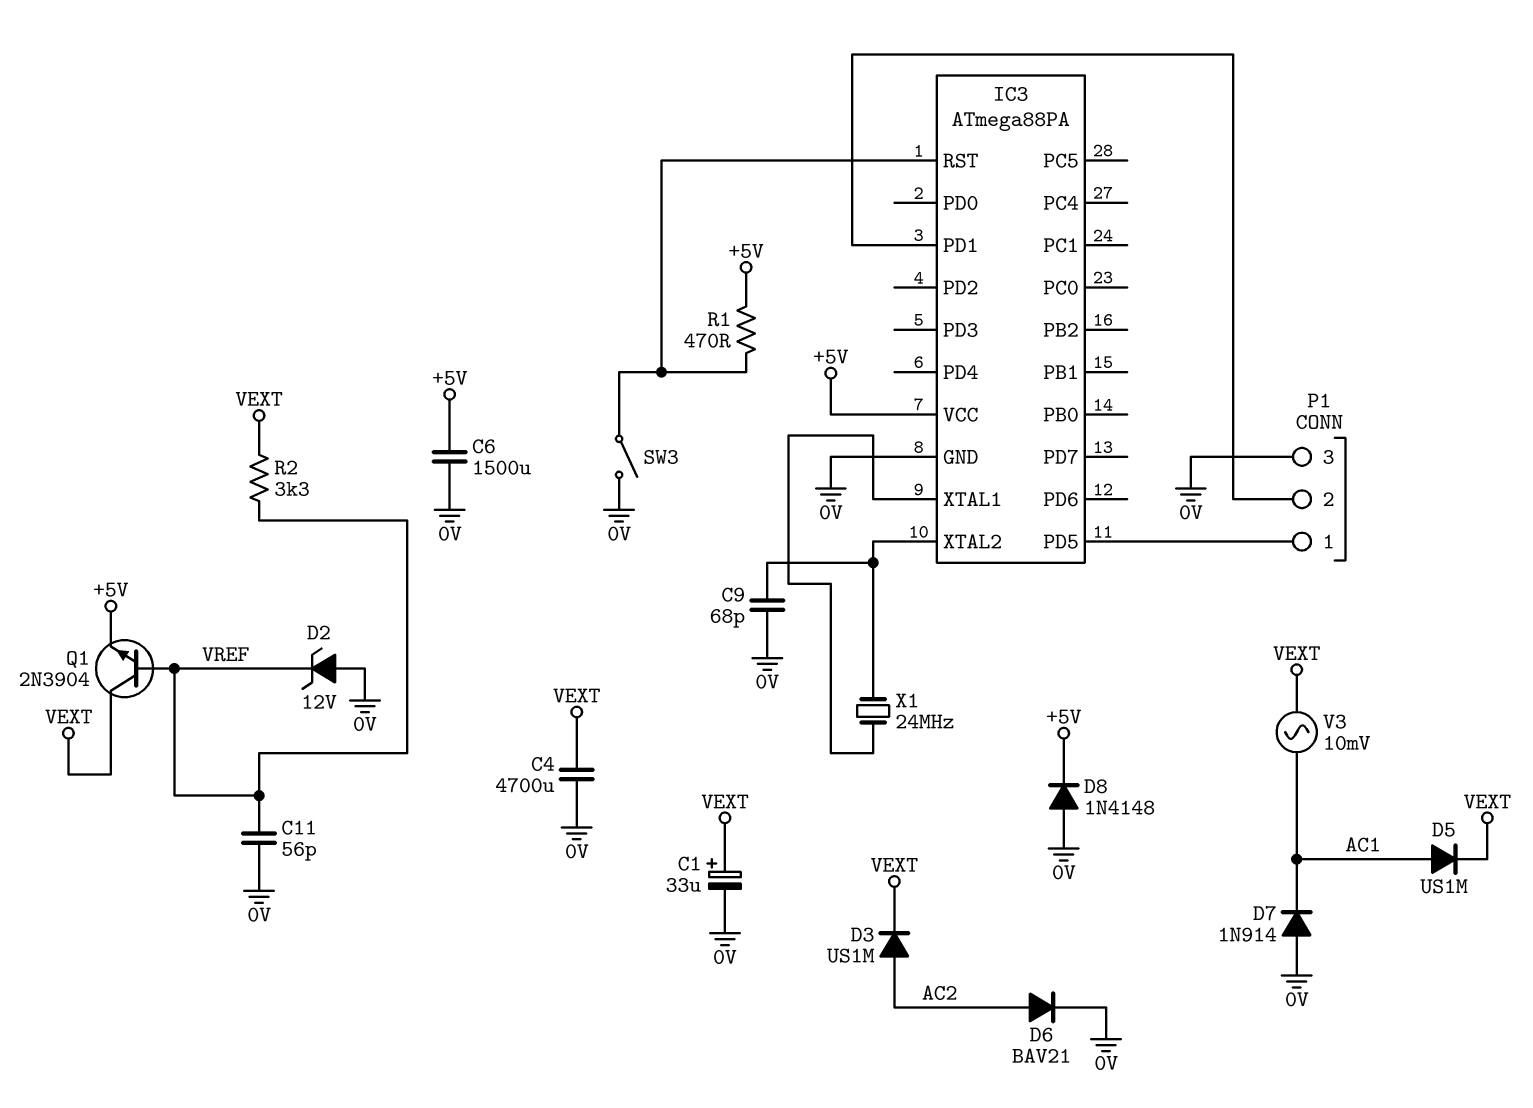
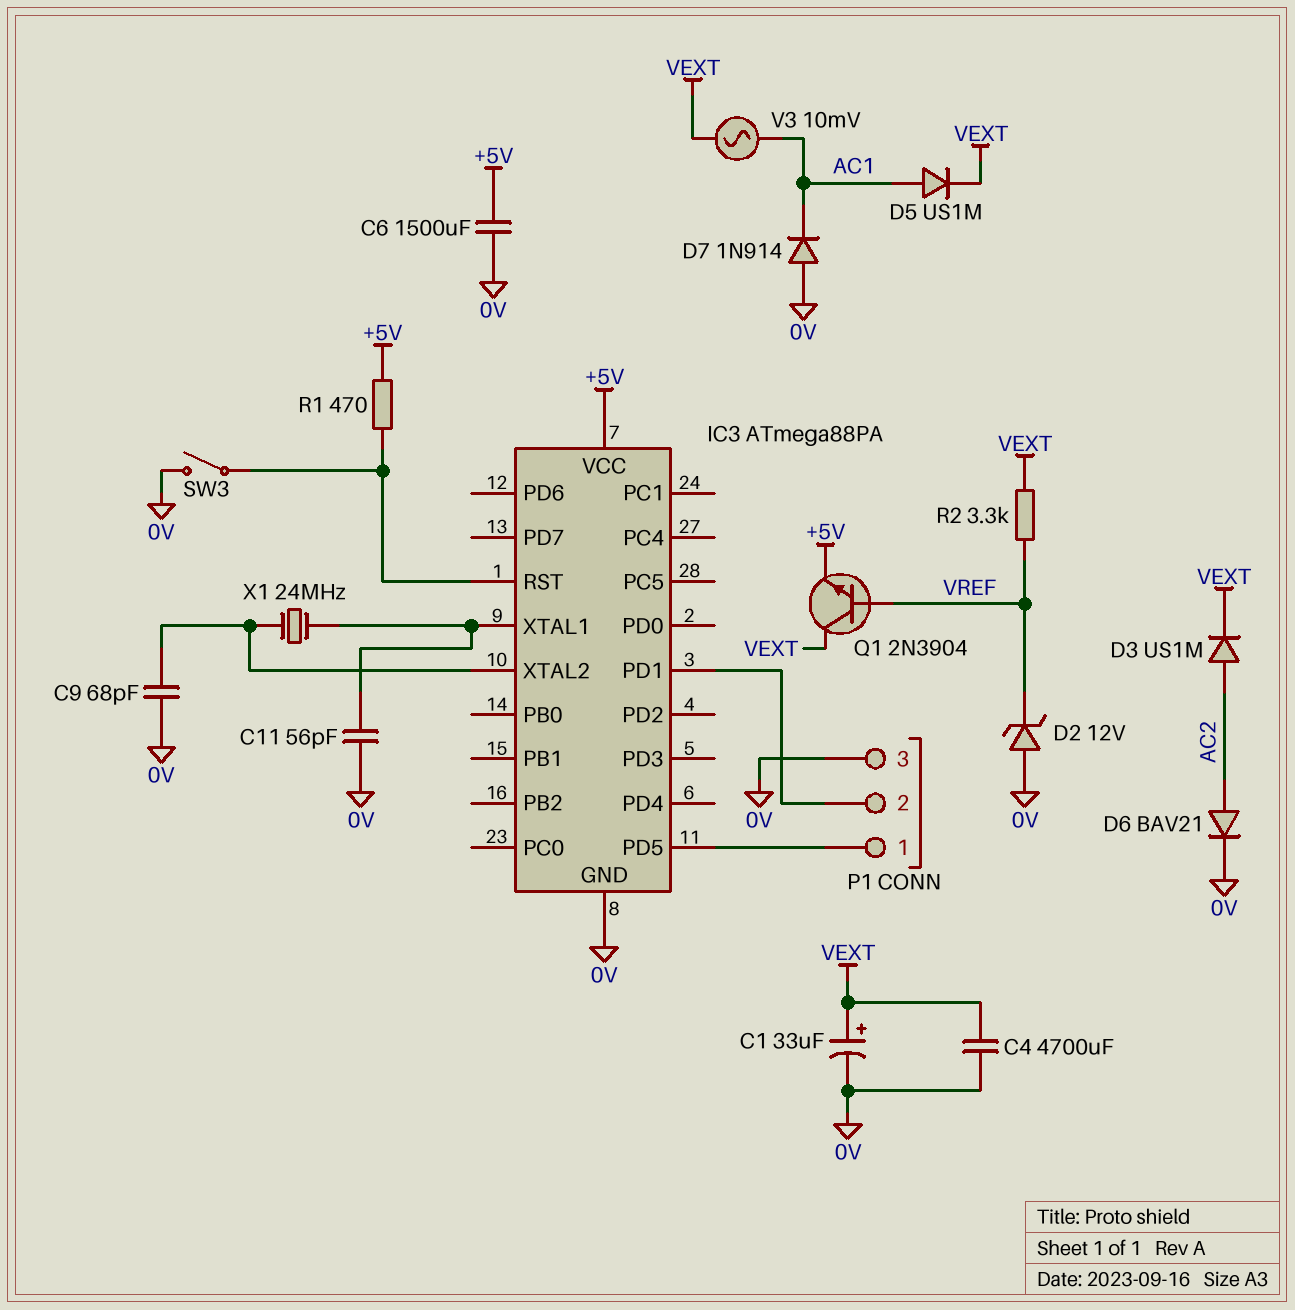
C11: 56pF (0V, VREF) -> 56pF (0V, IC3/XTAL1)
D8: diode 1N4148 (A 0V, K +5V) -> none

